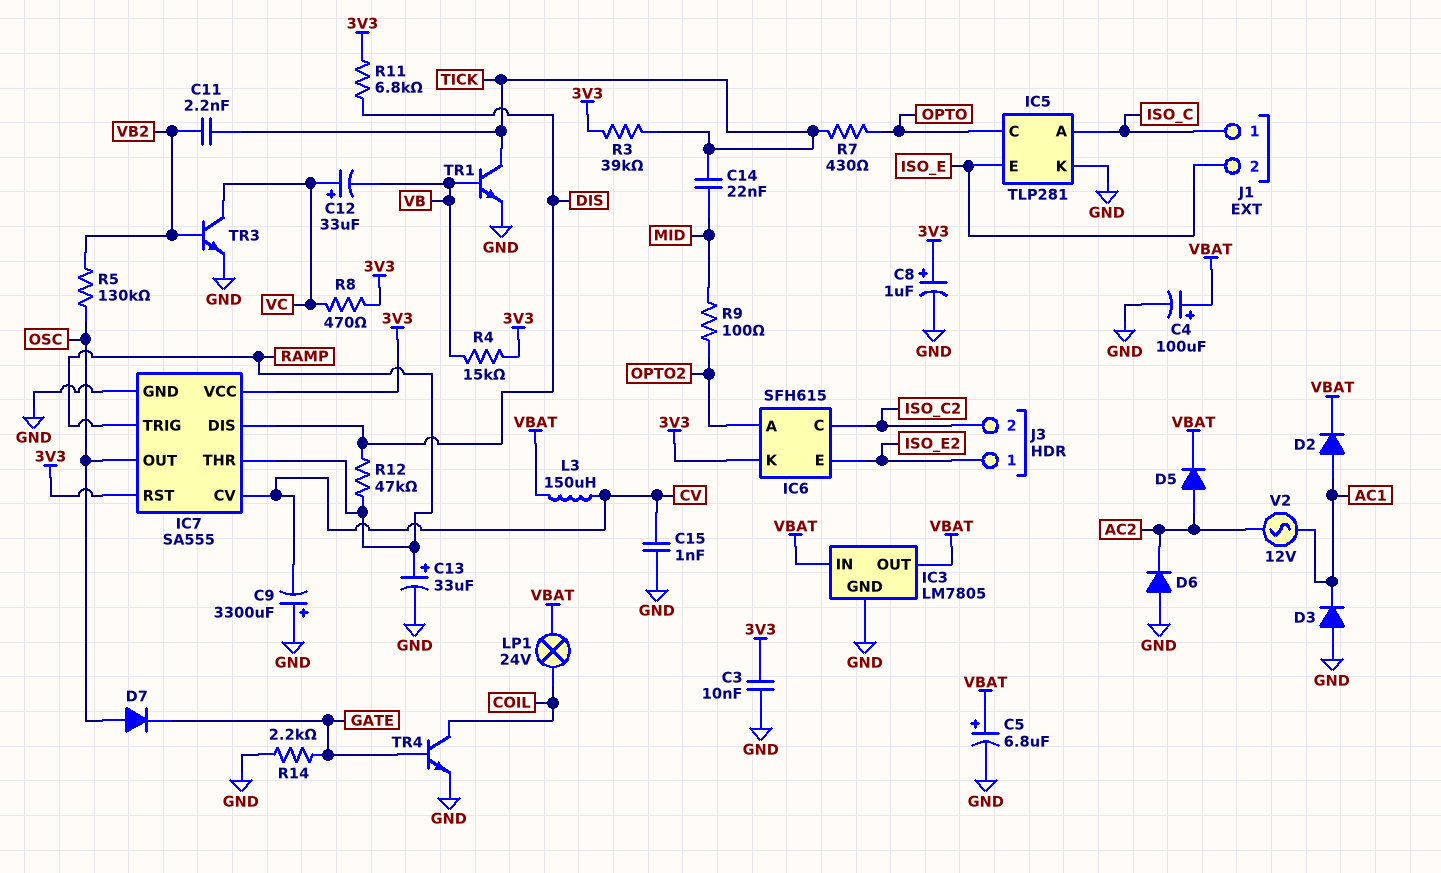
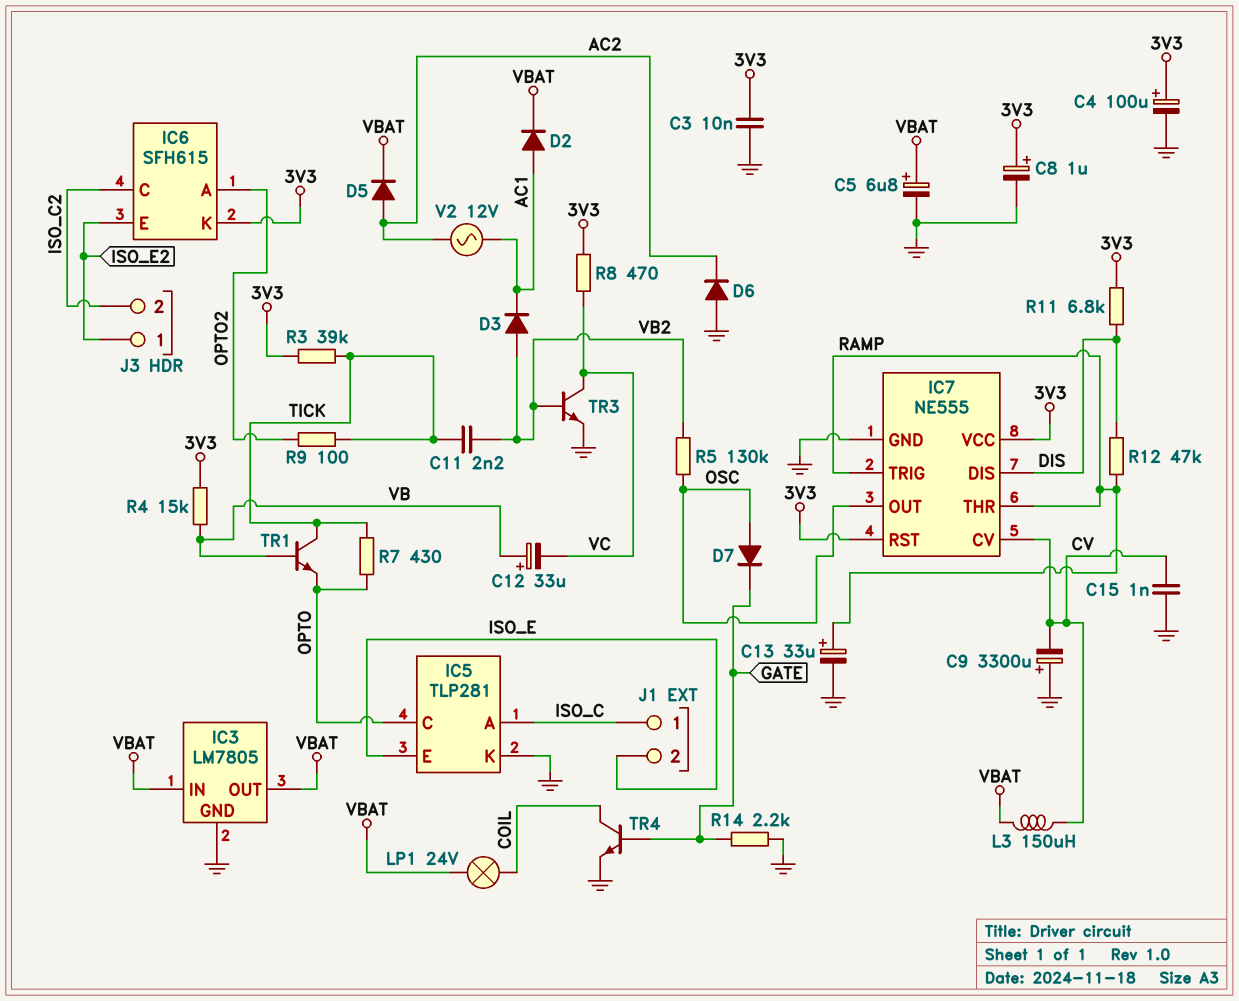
C4: 100uF (plus VBAT, minus GND) -> 100uF (plus 3V3, minus GND)
C12: 33uF (plus VC, minus VB) -> 33uF (plus VB, minus VC)
C14: 22nF (MID, TICK) -> none
D3: diode (A GND, K AC1) -> diode (A VB2, K AC1)
IC7: SA555 -> NE555
R9: 100 (MID, OPTO2) -> 100 (OPTO2, TICK)
TR1: NPN (B VB, C TICK, E GND) -> NPN (B VB, C TICK, E OPTO)

